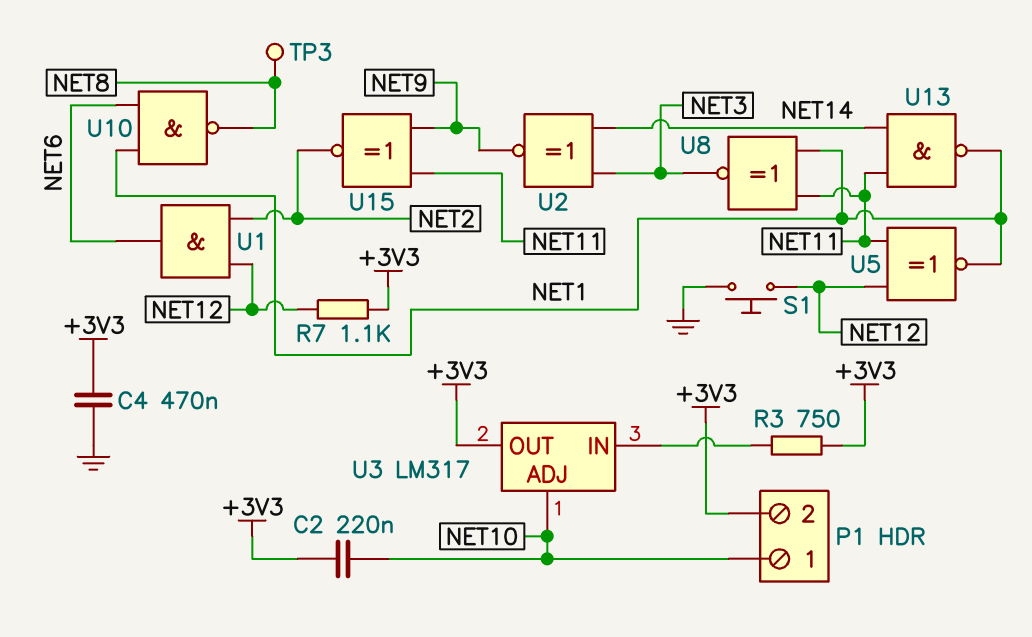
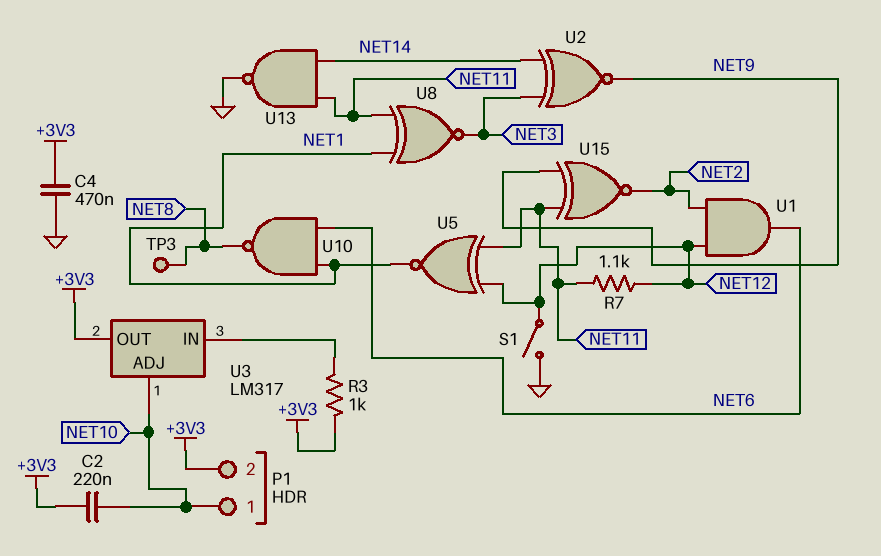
R3: 750 (+3V3, U3/IN) -> 1k (+3V3, U3/IN)
R7: 1.1k (+3V3, NET12) -> 1.1k (NET11, NET12)
S1: button (GND, NET12) -> switch (GND, NET12)
U13: NAND (in NET11, in NET14, out NET1) -> NAND (in NET11, in NET14, out GND)

